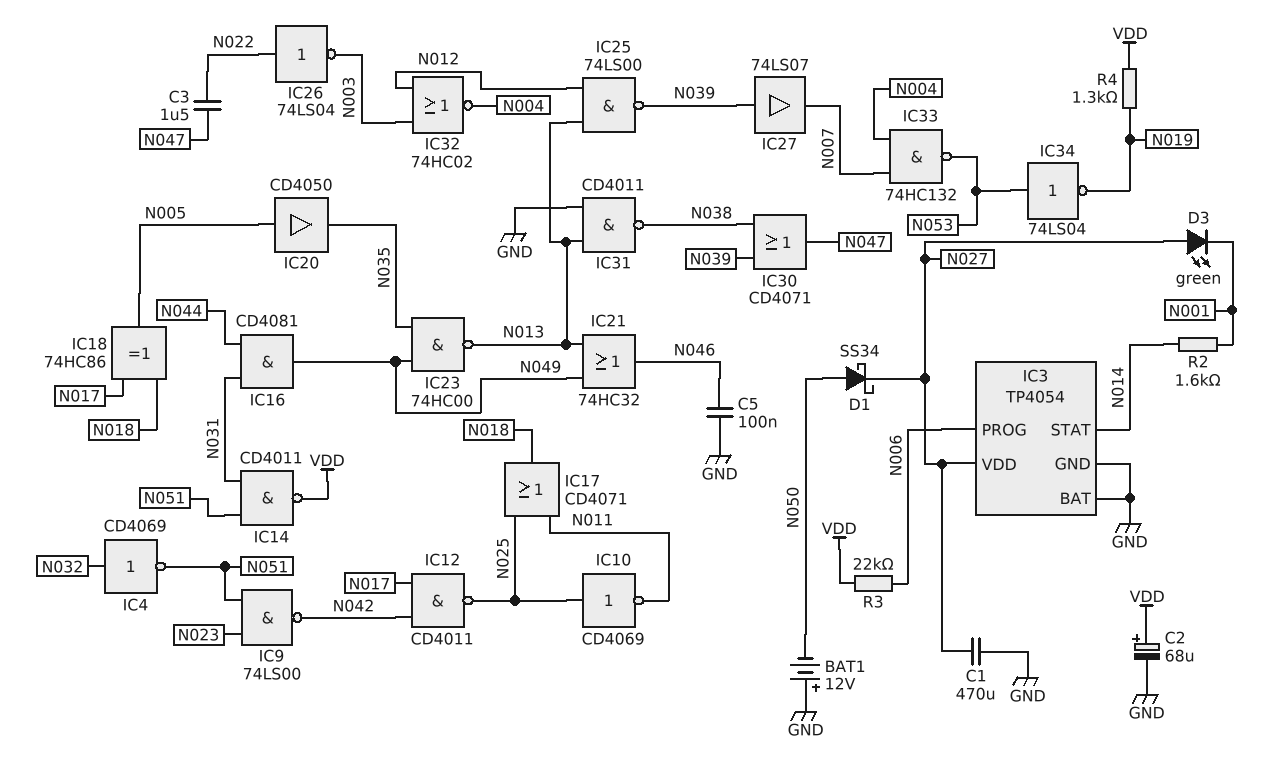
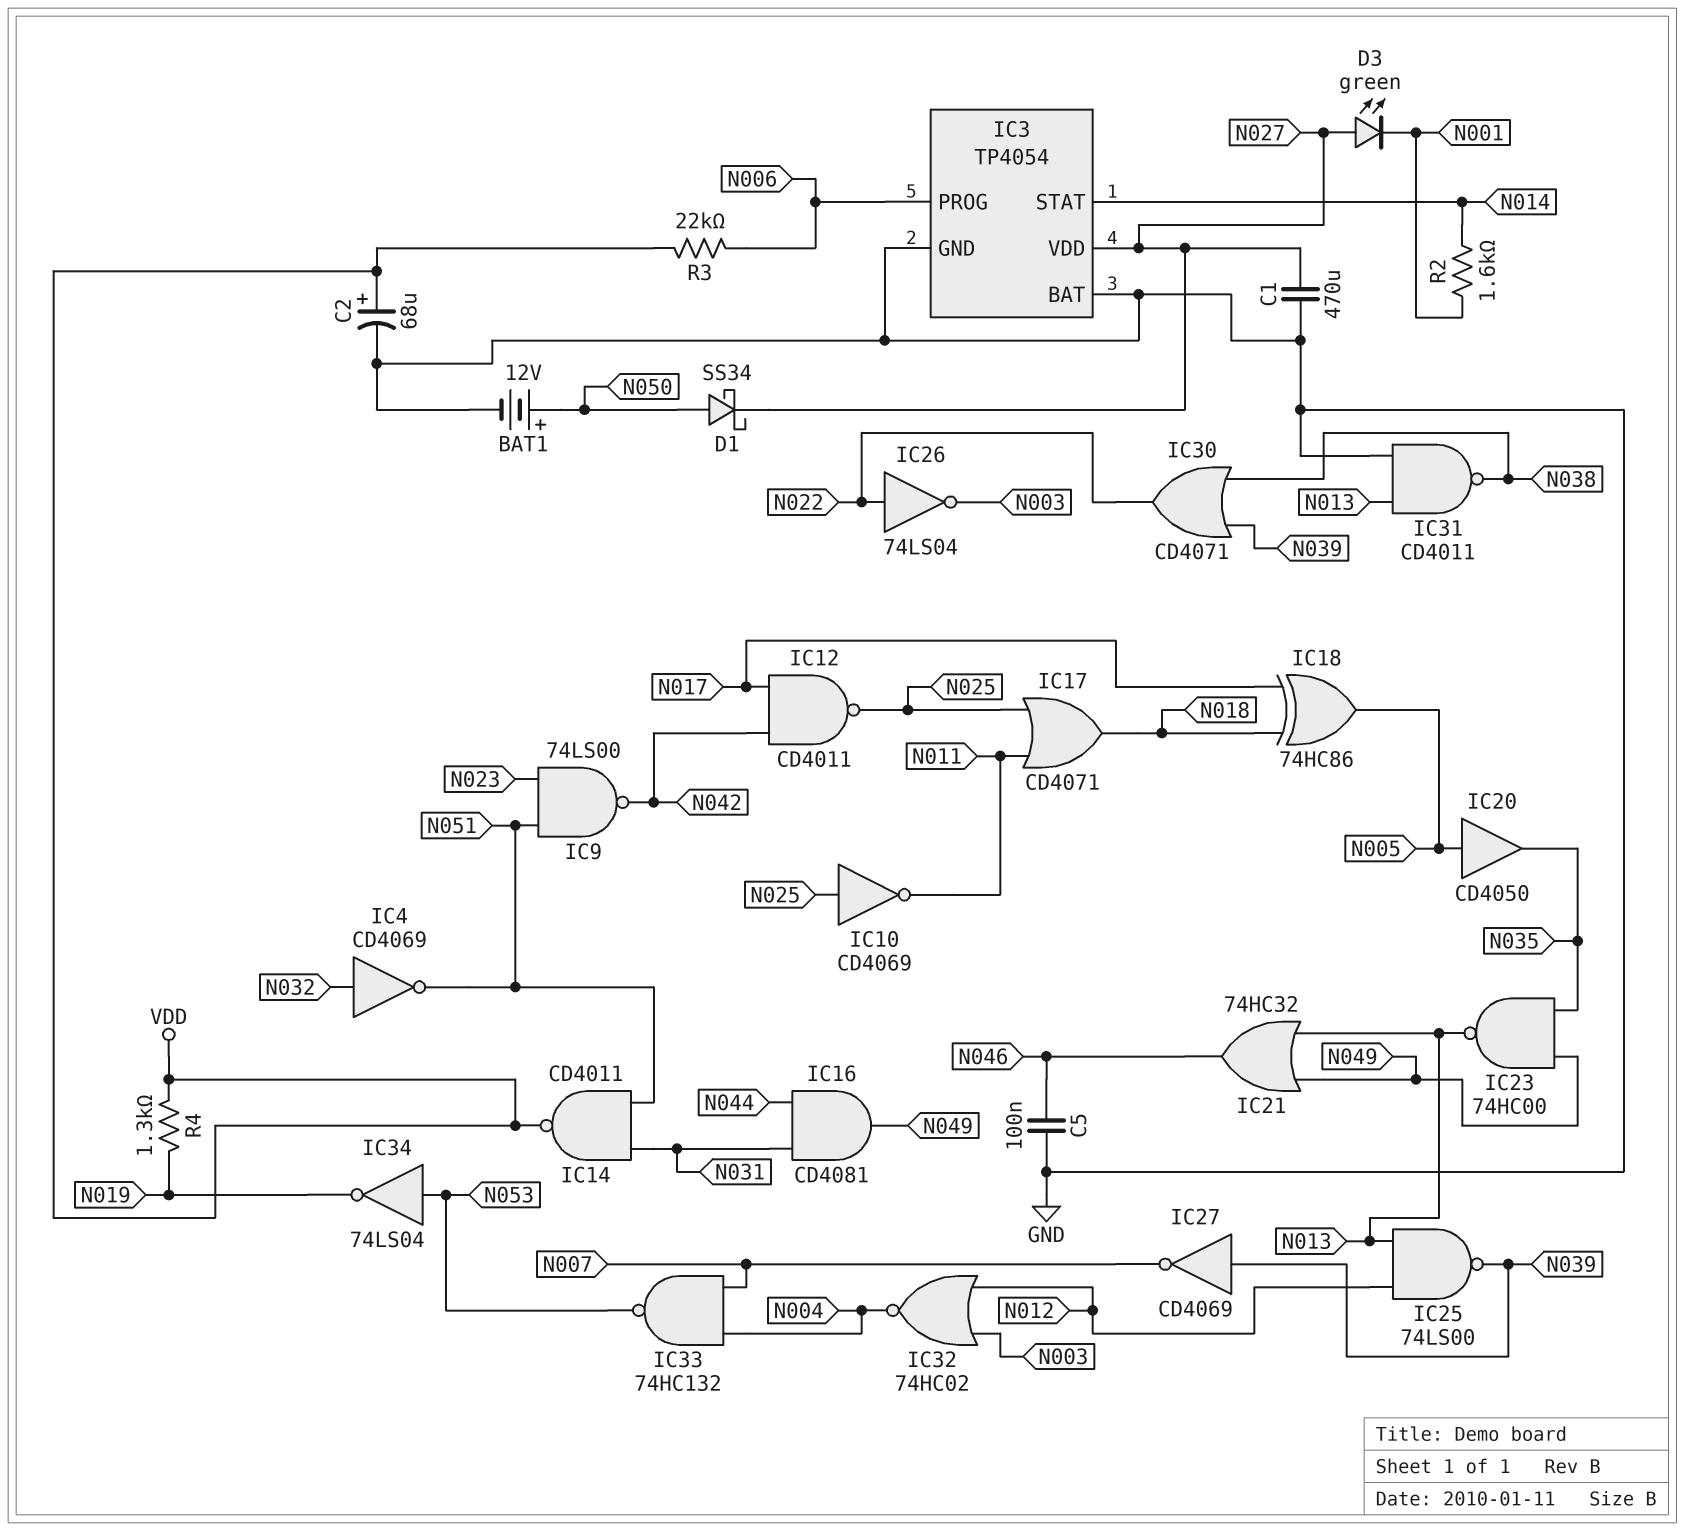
BAT1: 12V (plus GND, minus N050) -> 12V (plus N050, minus GND)
C3: 1.5uF (N022, N047) -> none
IC27: buffer 74LS07 (in N039, out N007) -> NOT CD4069 (in N039, out N007)
IC30: OR CD4071 (in N038, in N039, out N047) -> OR CD4071 (in N038, in N039, out N022)

